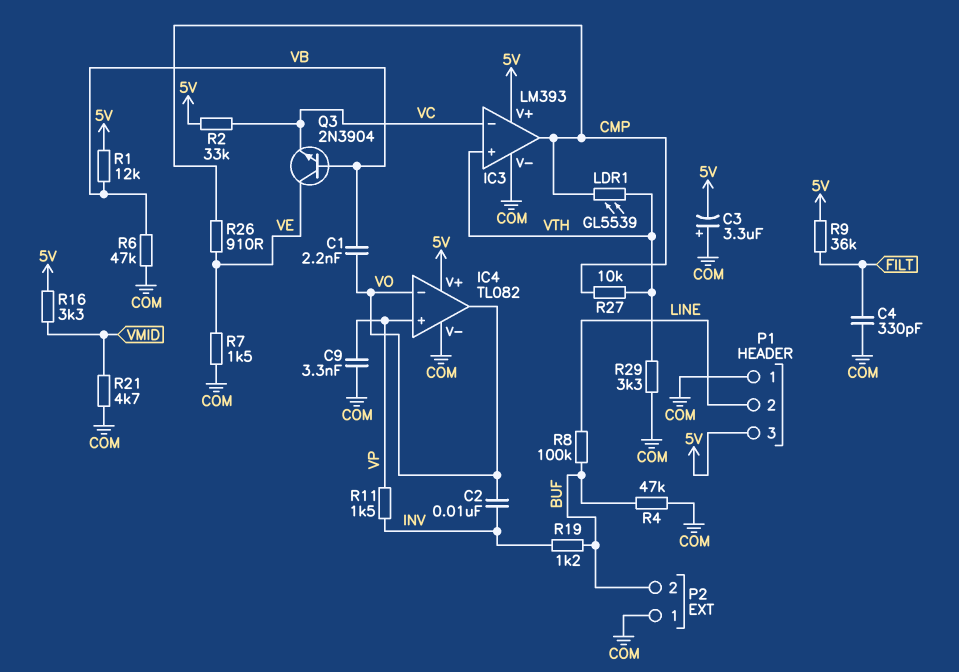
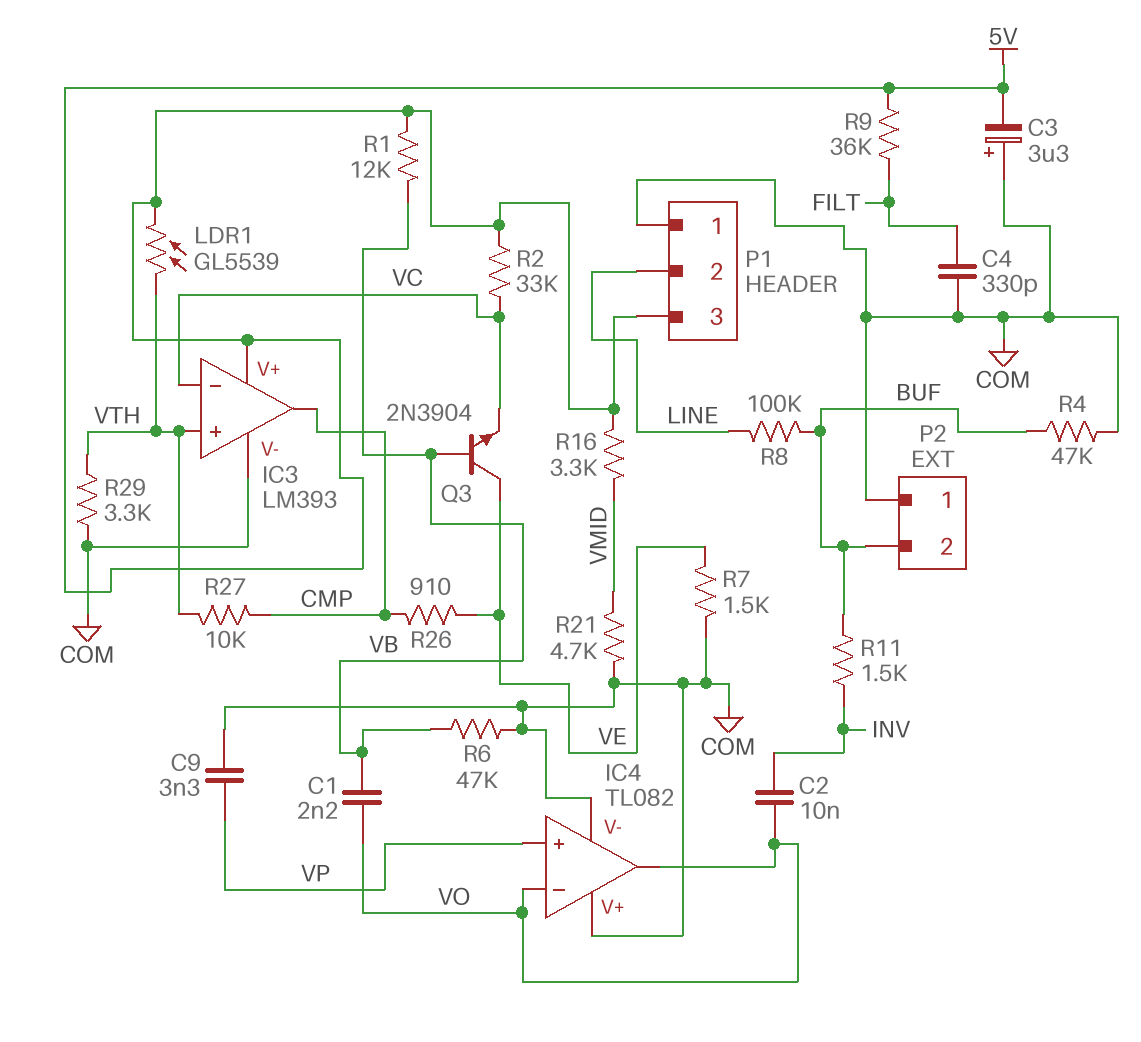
IC4 pin V+: 5V -> COM
LDR1: GL5539 (CMP, VTH) -> GL5539 (5V, VTH)
R11: 1.5k (INV, VP) -> 1.5k (BUF, INV)
R19: 1.2k (BUF, INV) -> none

